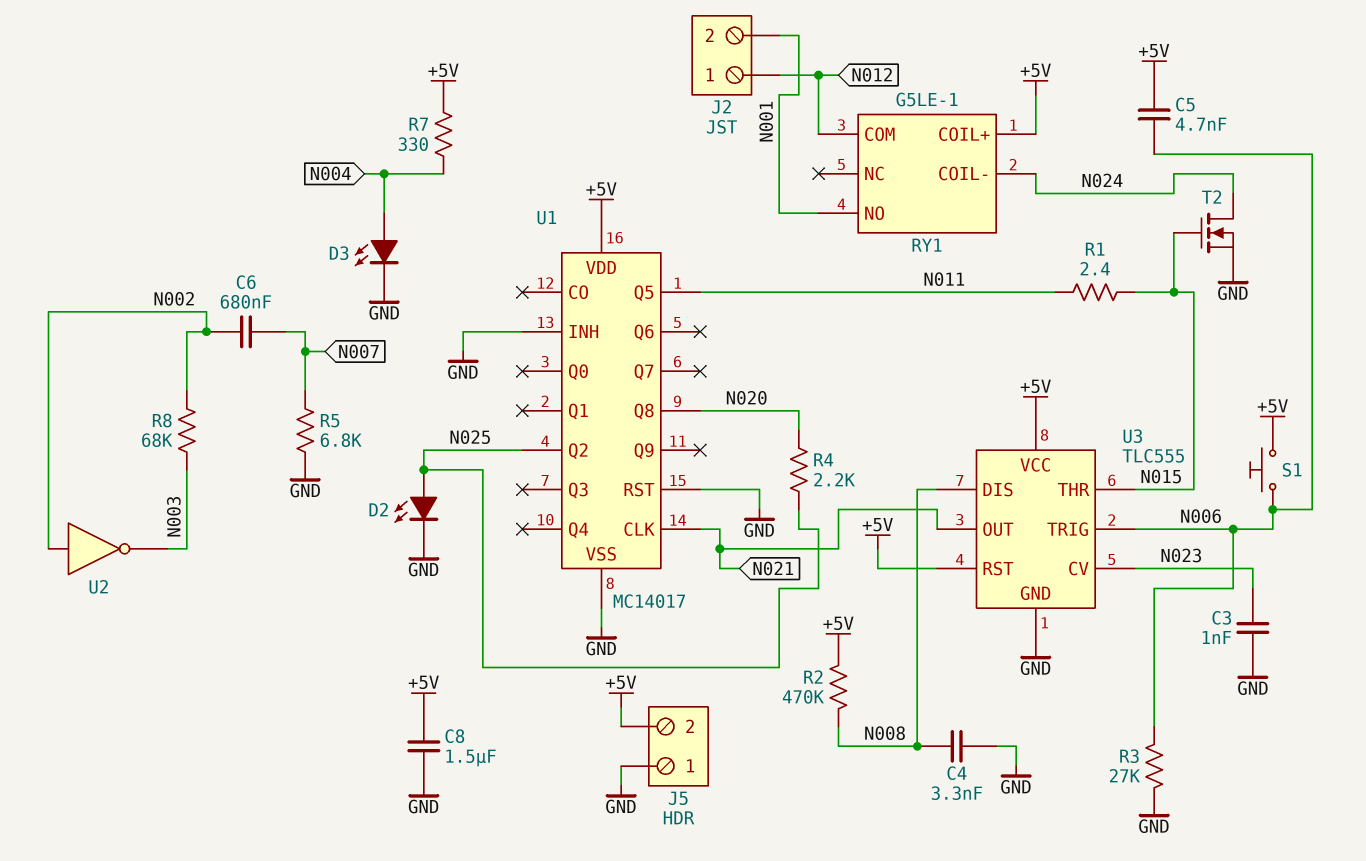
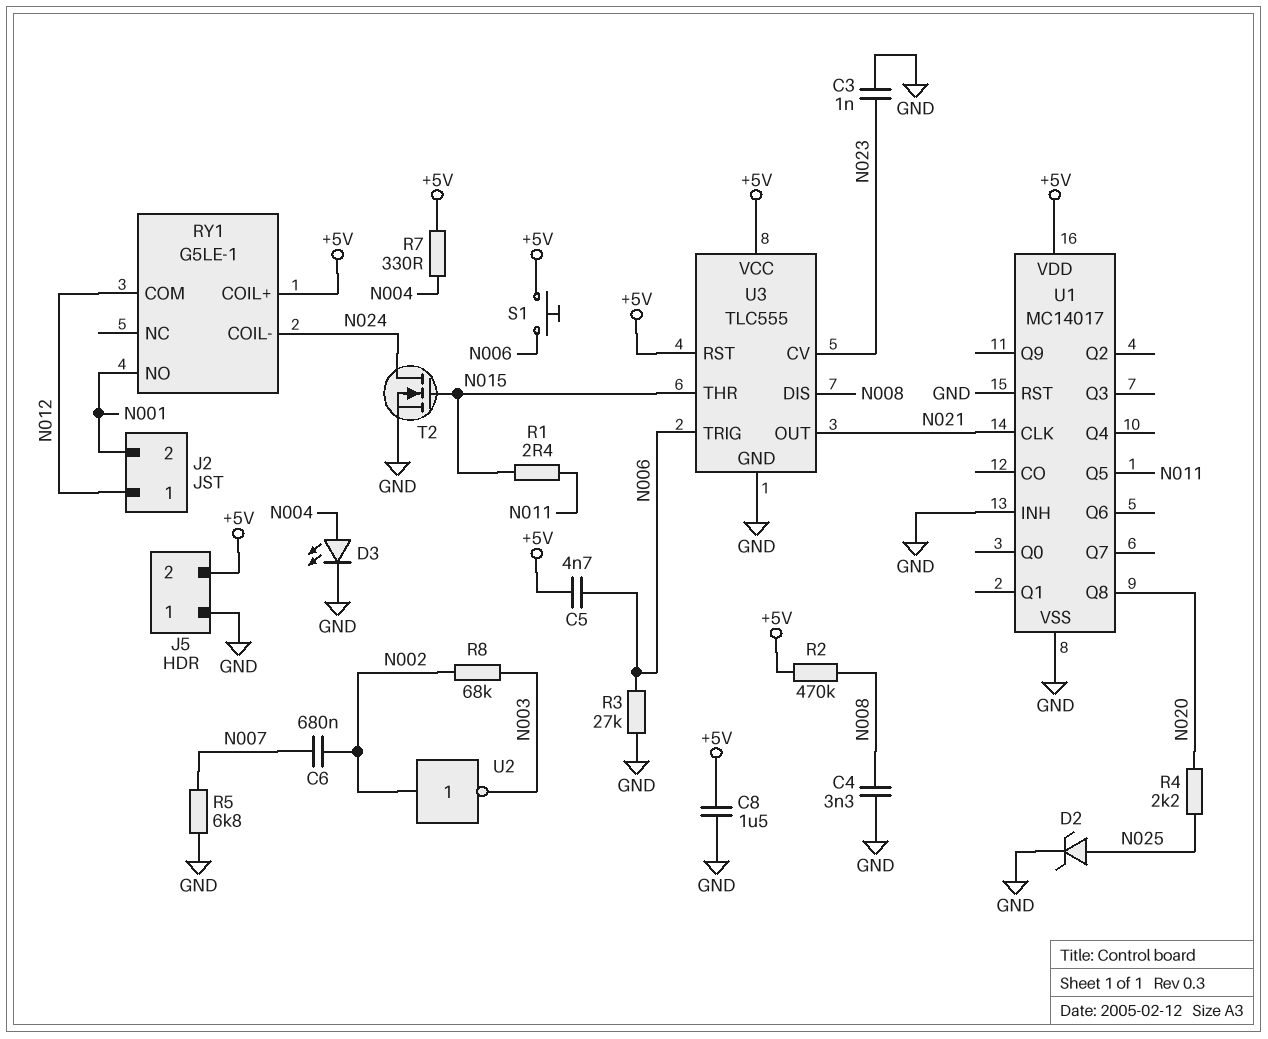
D2: LED (A N025, K GND) -> zener (A N025, K GND)
U1 pin Q2: N025 -> none

